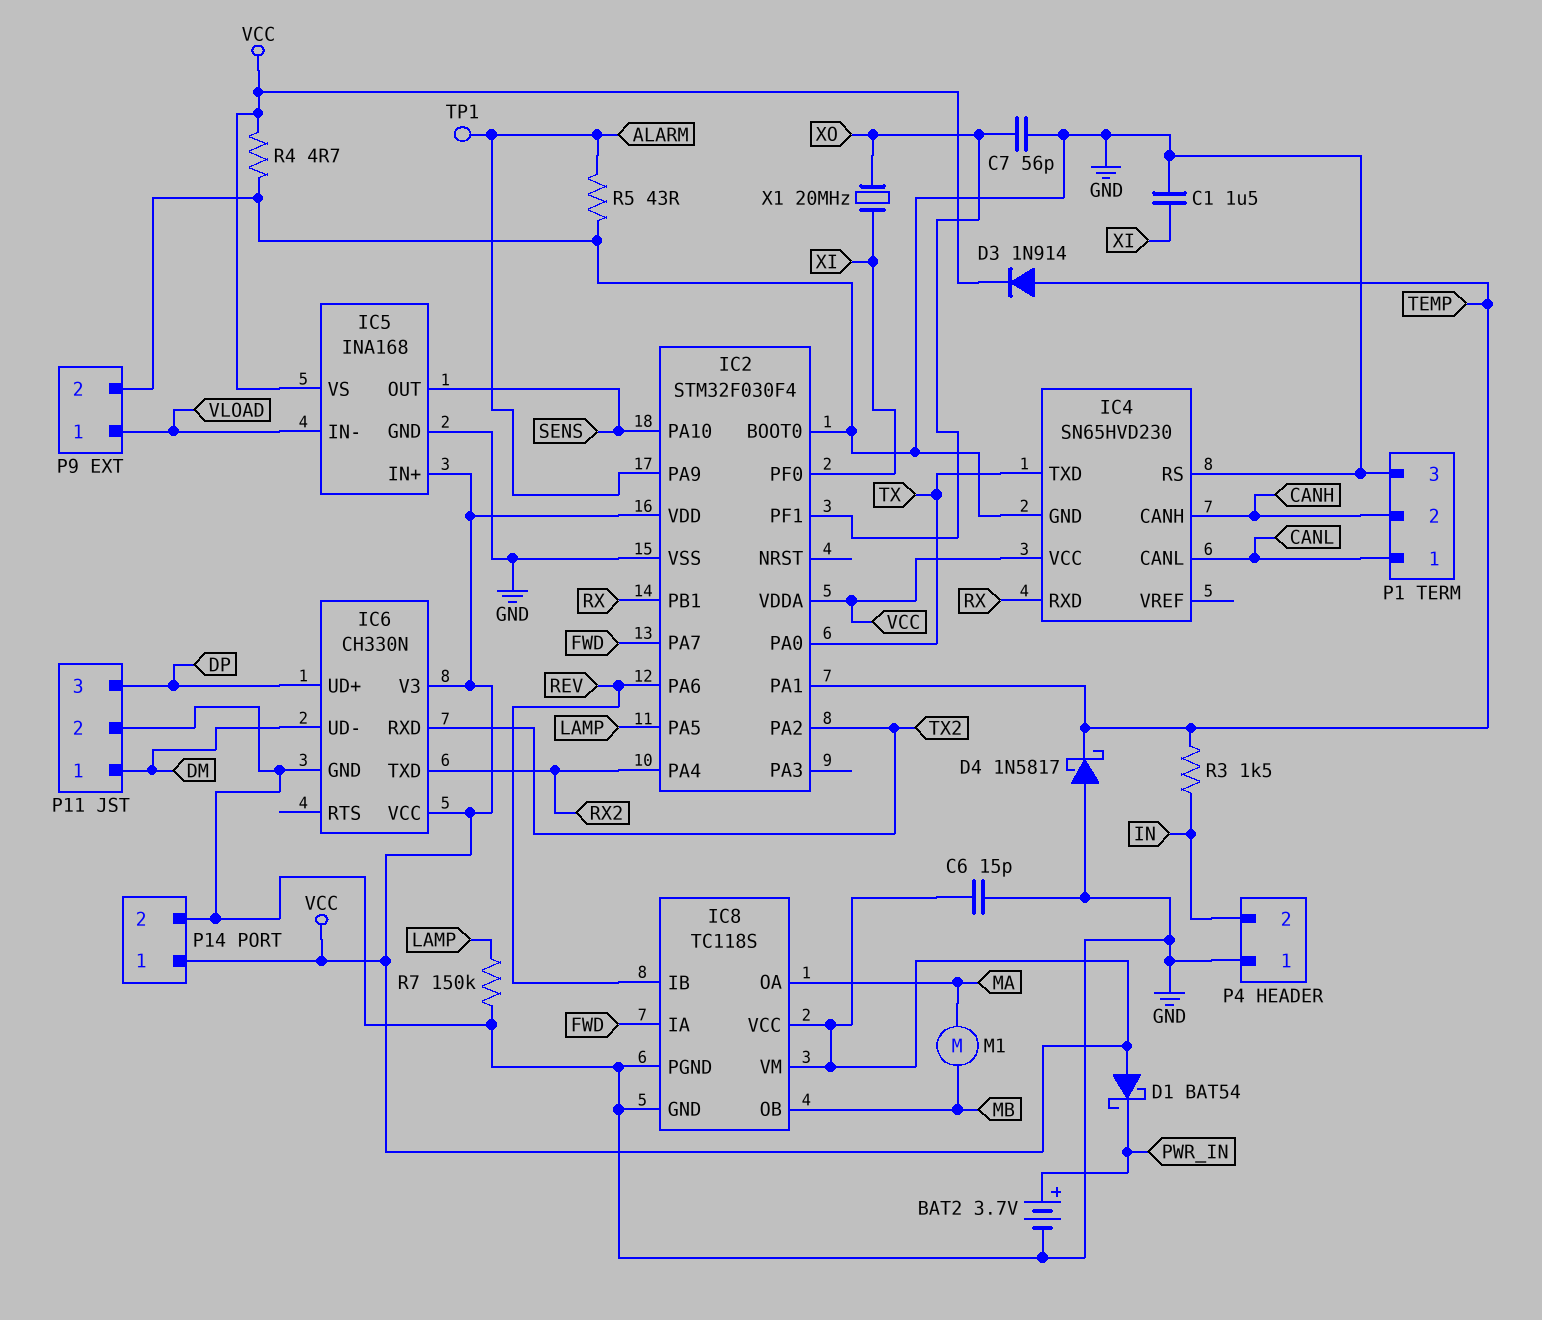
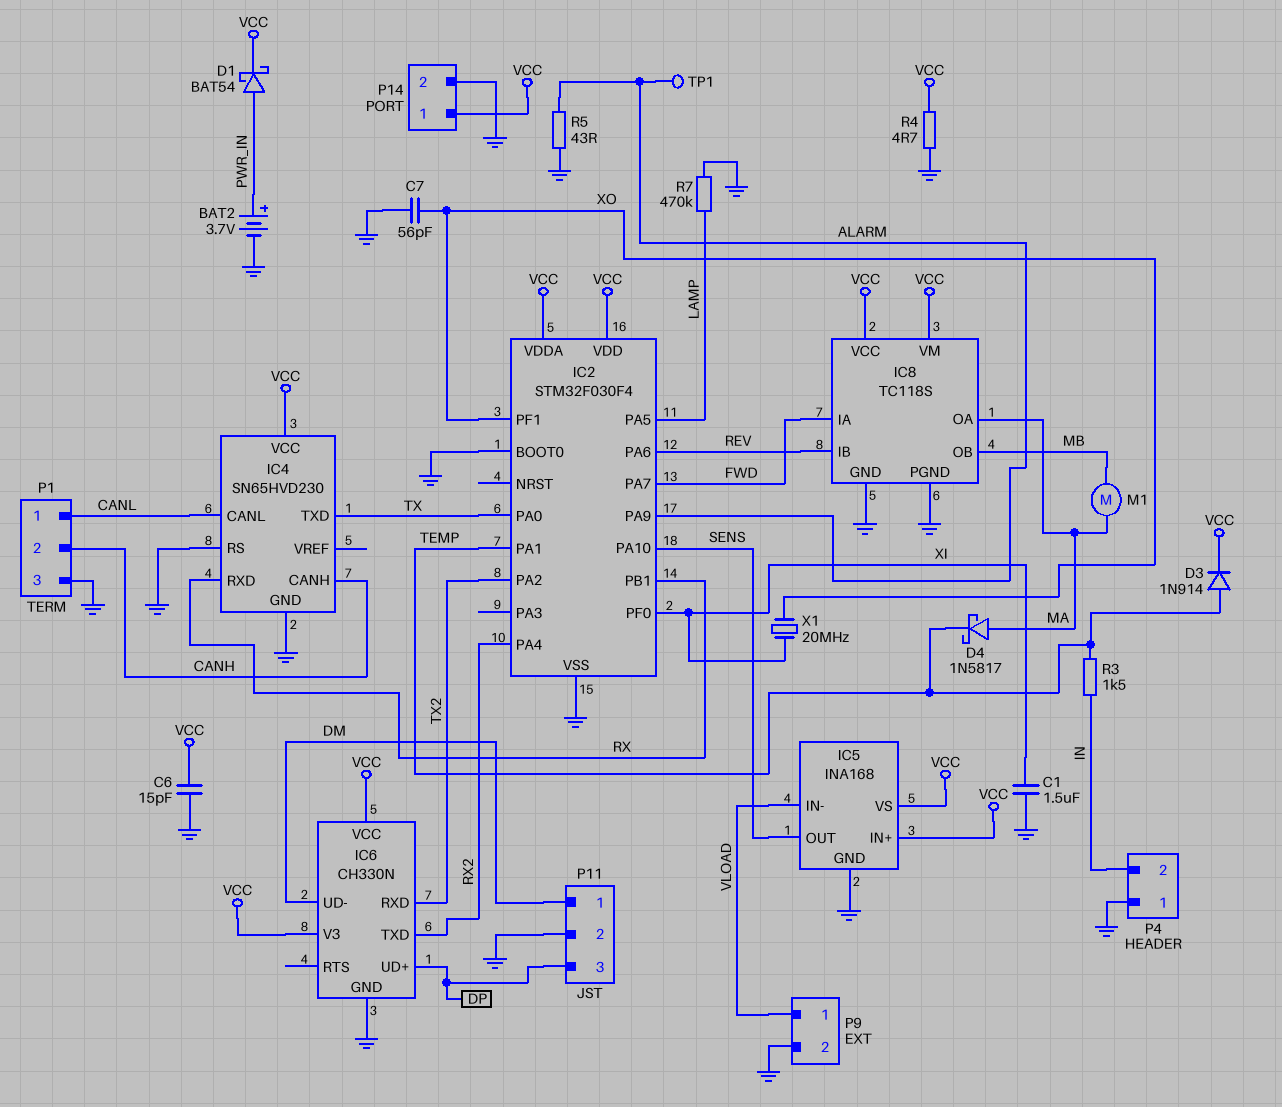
D1: schottky BAT54 (A VCC, K PWR_IN) -> schottky BAT54 (A PWR_IN, K VCC)
D4: schottky 1N5817 (A GND, K TEMP) -> schottky 1N5817 (A MA, K TEMP)
R7: 150k (GND, LAMP) -> 470k (GND, LAMP)

